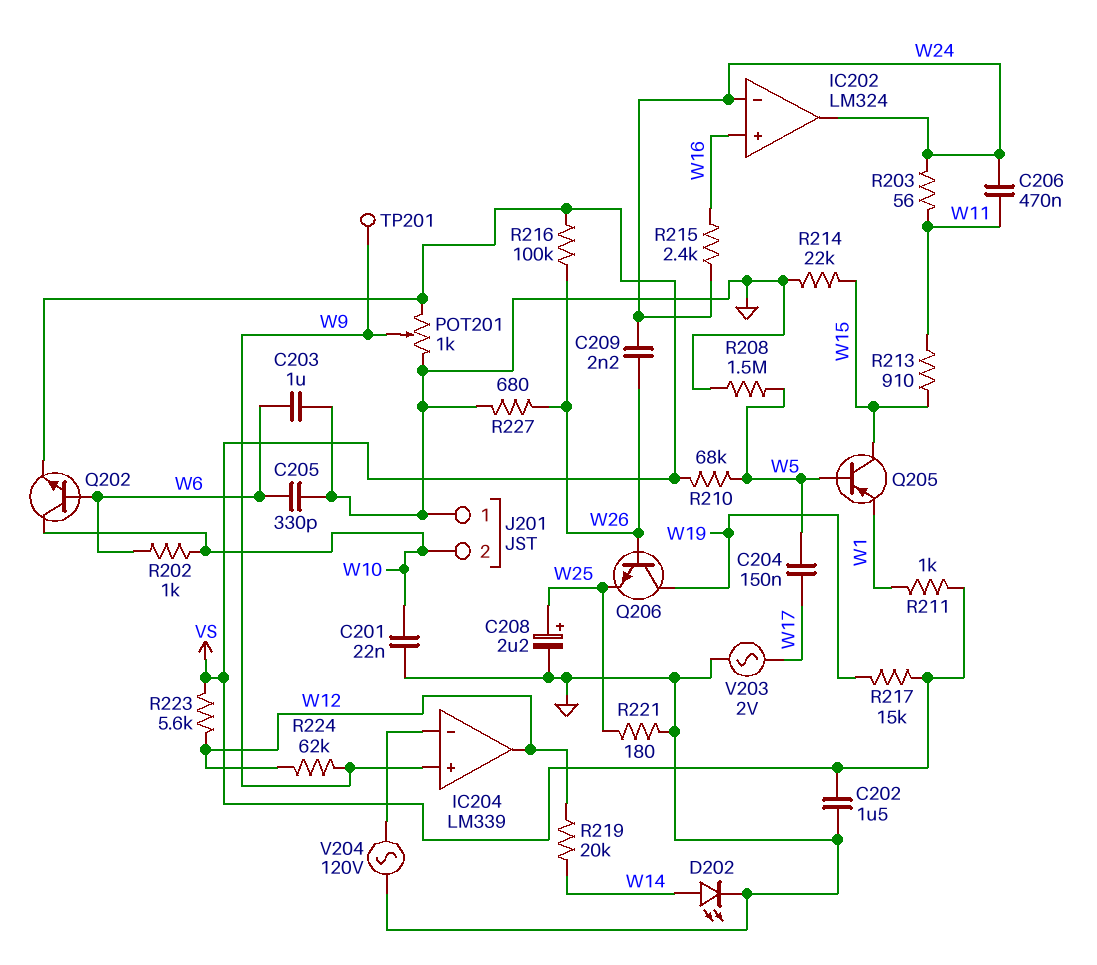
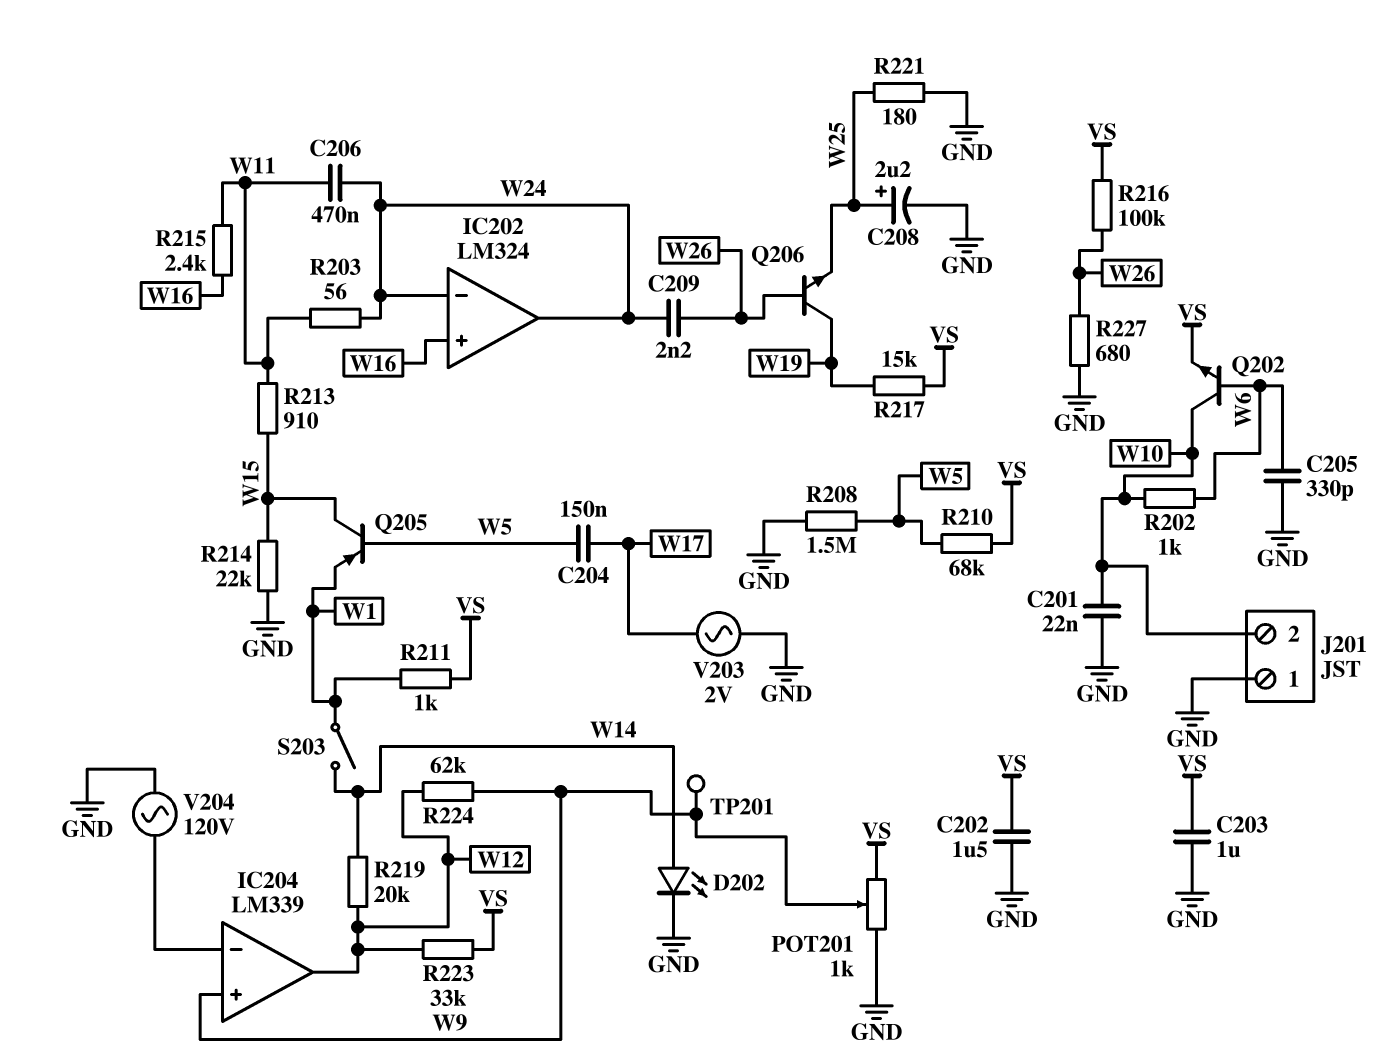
C203: 1uF (GND, W6) -> 1uF (GND, VS)
R215: 2.4k (W16, W24) -> 2.4k (W11, W16)
R223: 5.6k (VS, W12) -> 33k (VS, W12)
S203: none -> switch (W1, W14)

